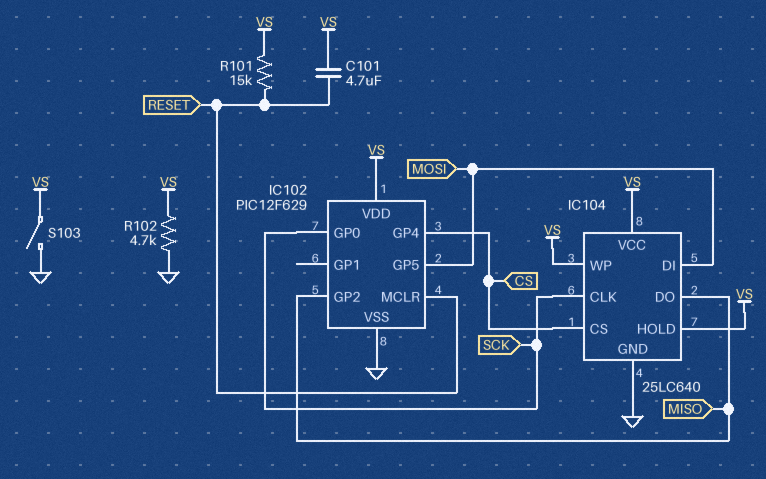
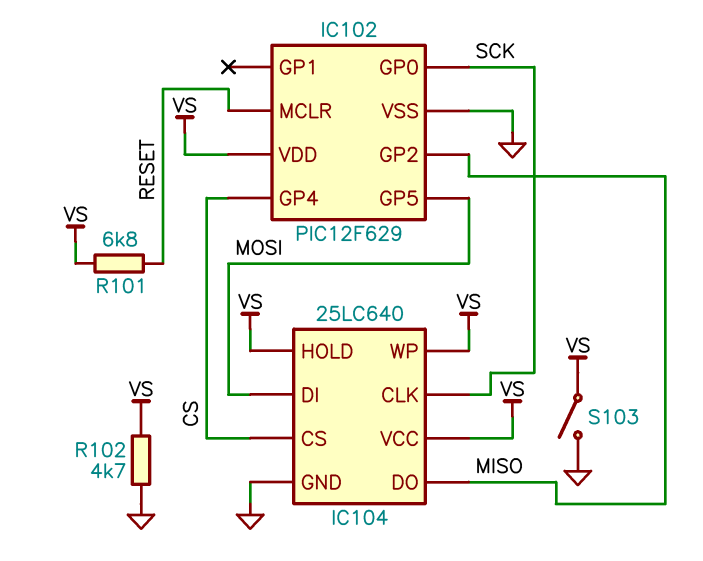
C101: 4.7uF (RESET, VS) -> none
R101: 15k (RESET, VS) -> 6.8k (RESET, VS)

